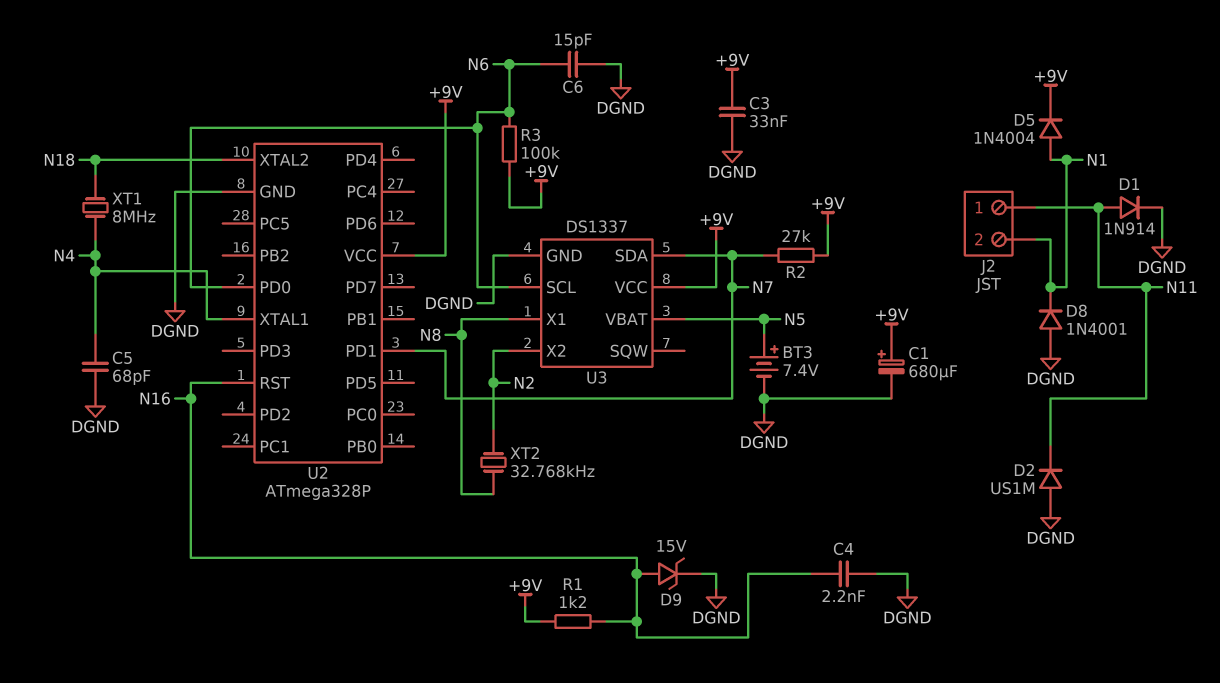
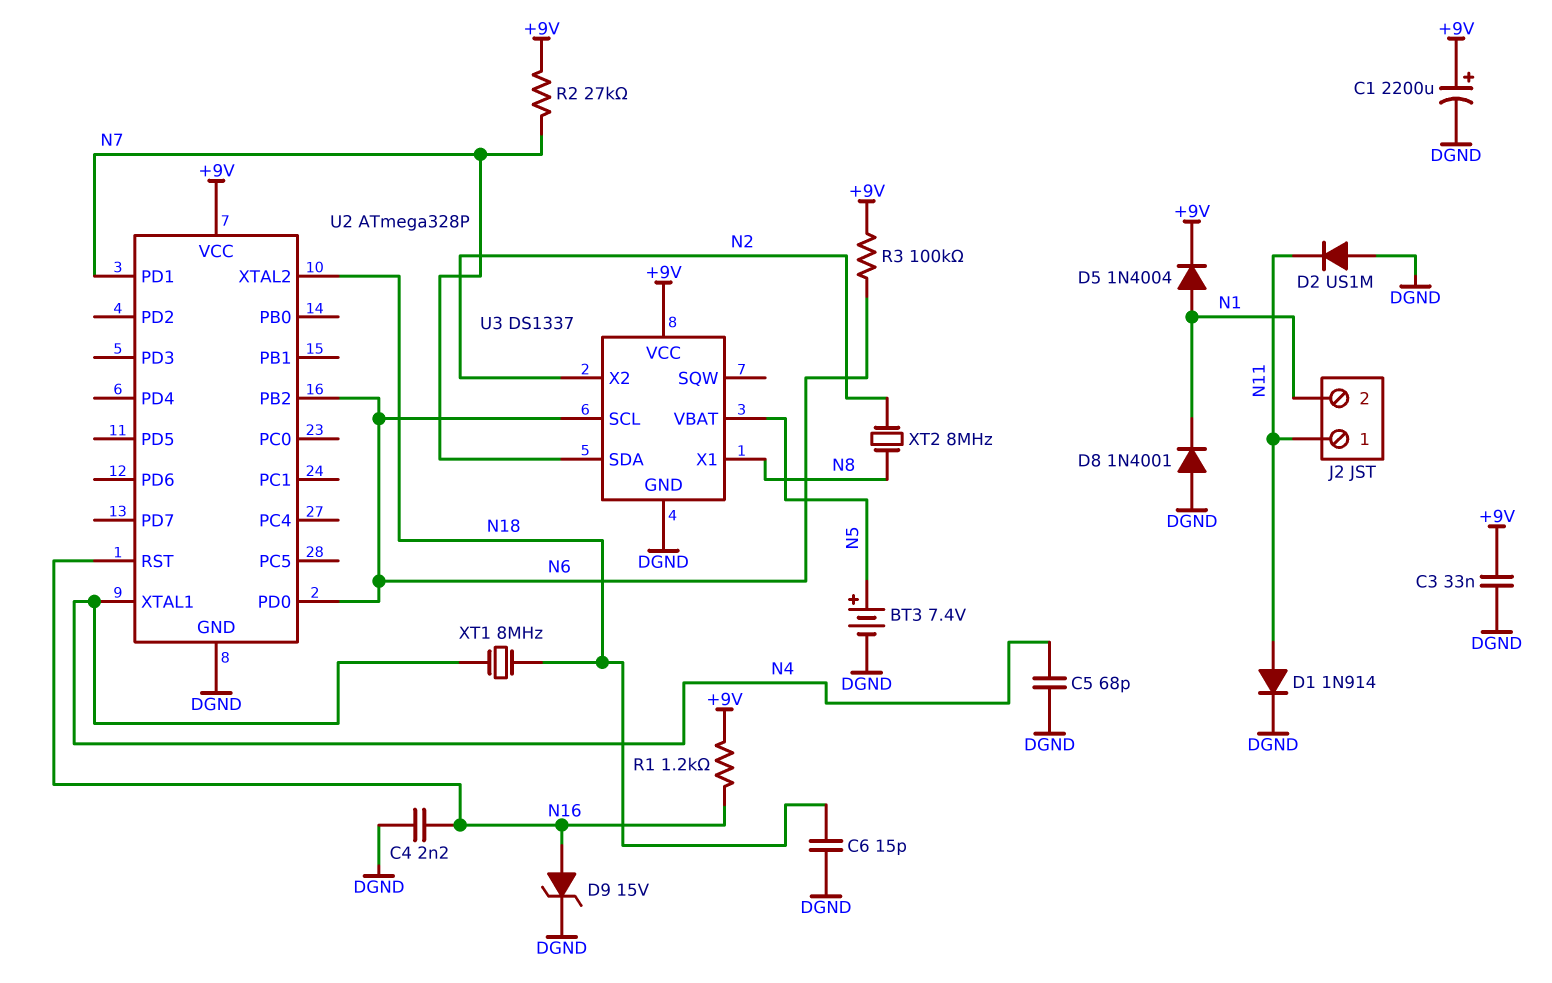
C1: 680uF (plus +9V, minus DGND) -> 2200uF (plus +9V, minus DGND)
C6: 15pF (DGND, N6) -> 15pF (DGND, N18)
U2 pin PB2: none -> N6
XT2: 32.768kHz (N2, N8) -> 8MHz (N2, N8)

